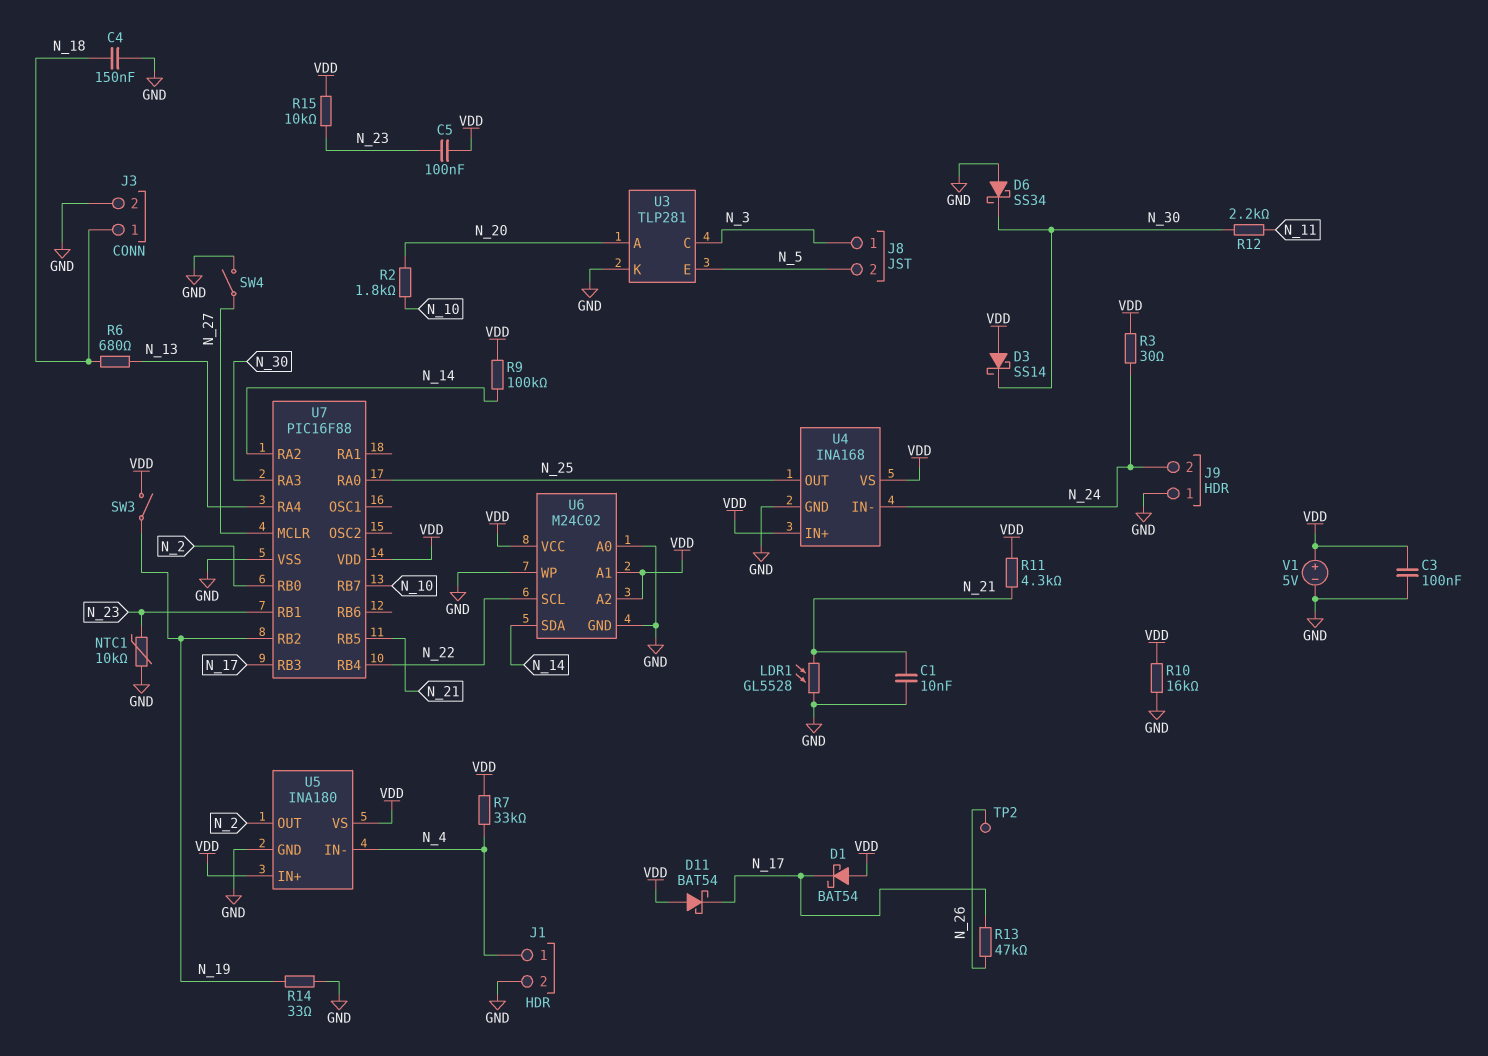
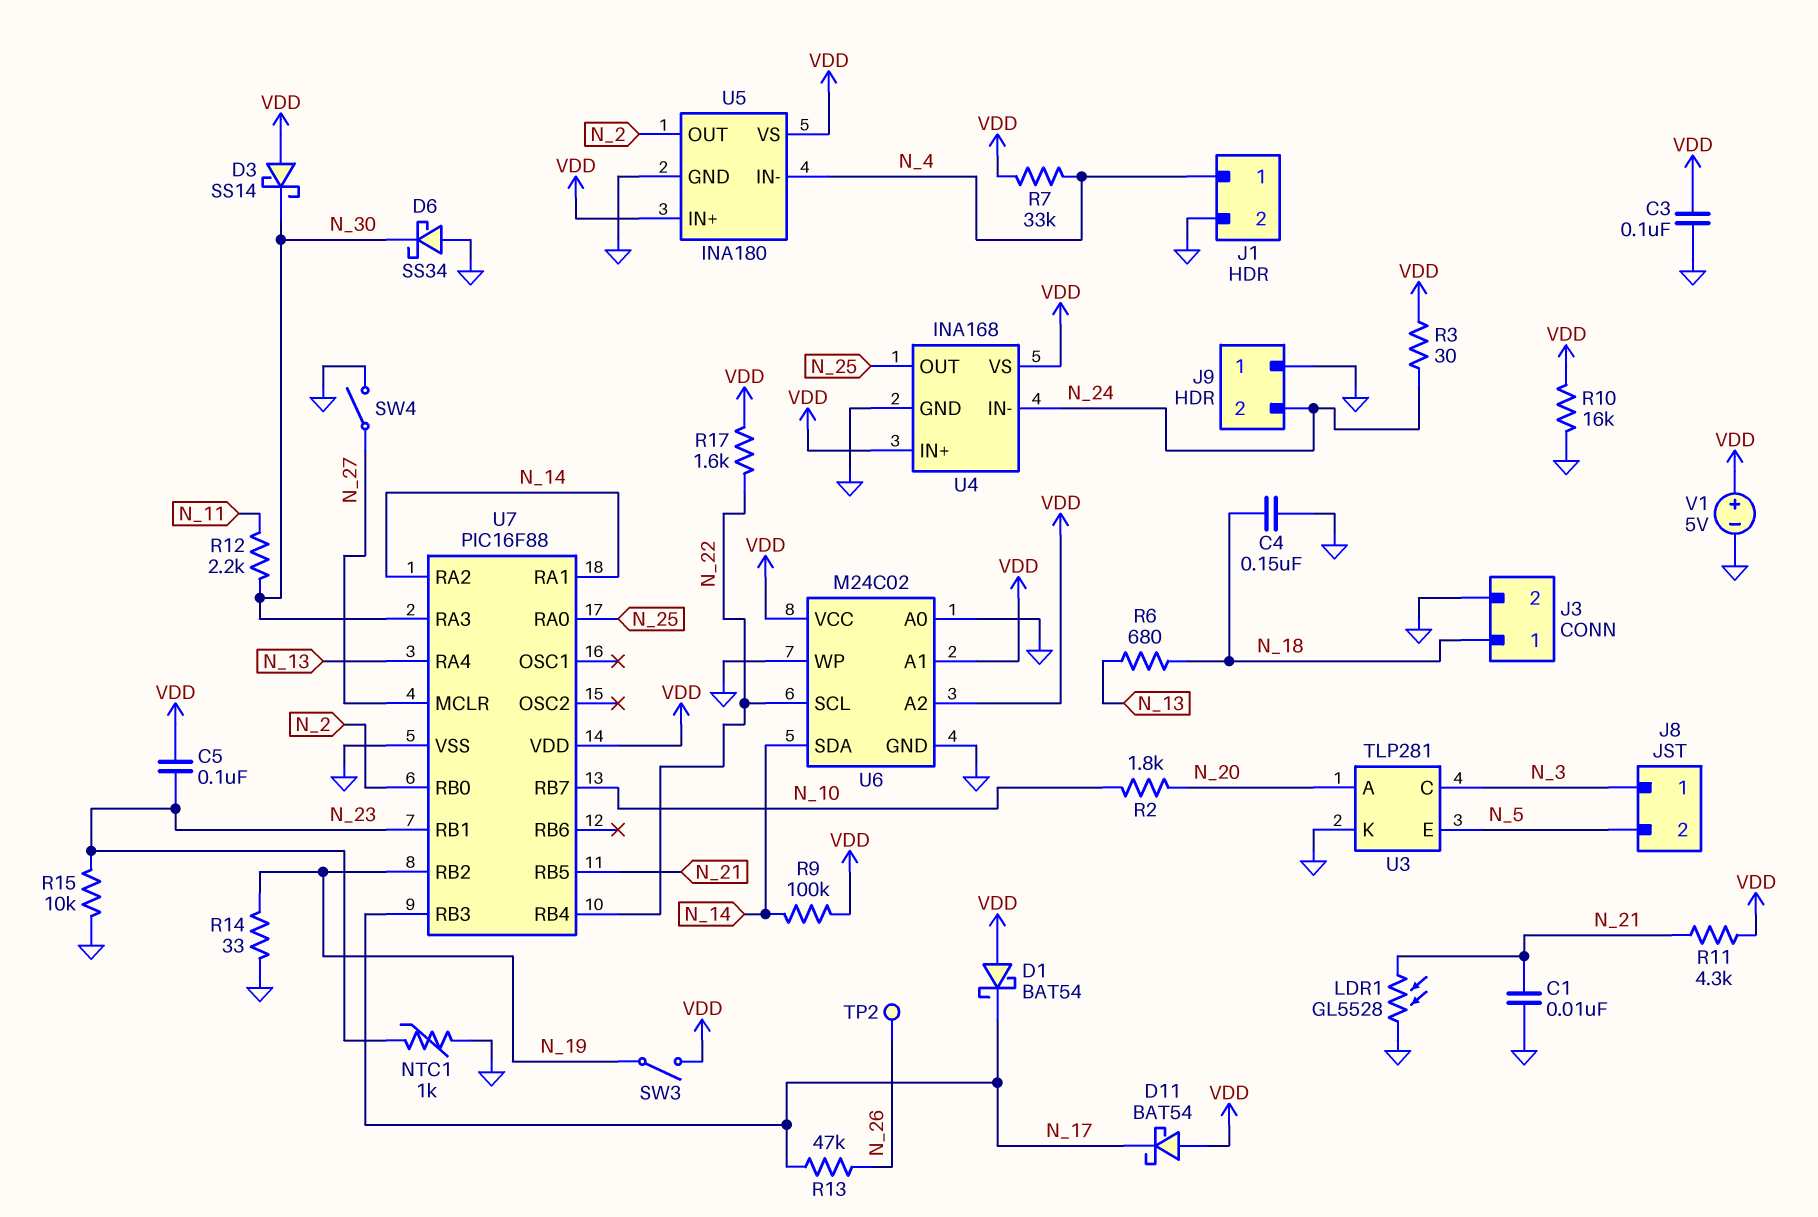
NTC1: 10k (GND, N_23) -> 1k (GND, N_23)
R15: 10k (N_23, VDD) -> 10k (GND, N_23)
R17: none -> 1.6k (N_22, VDD)
U7 pin RA1: none -> N_14

